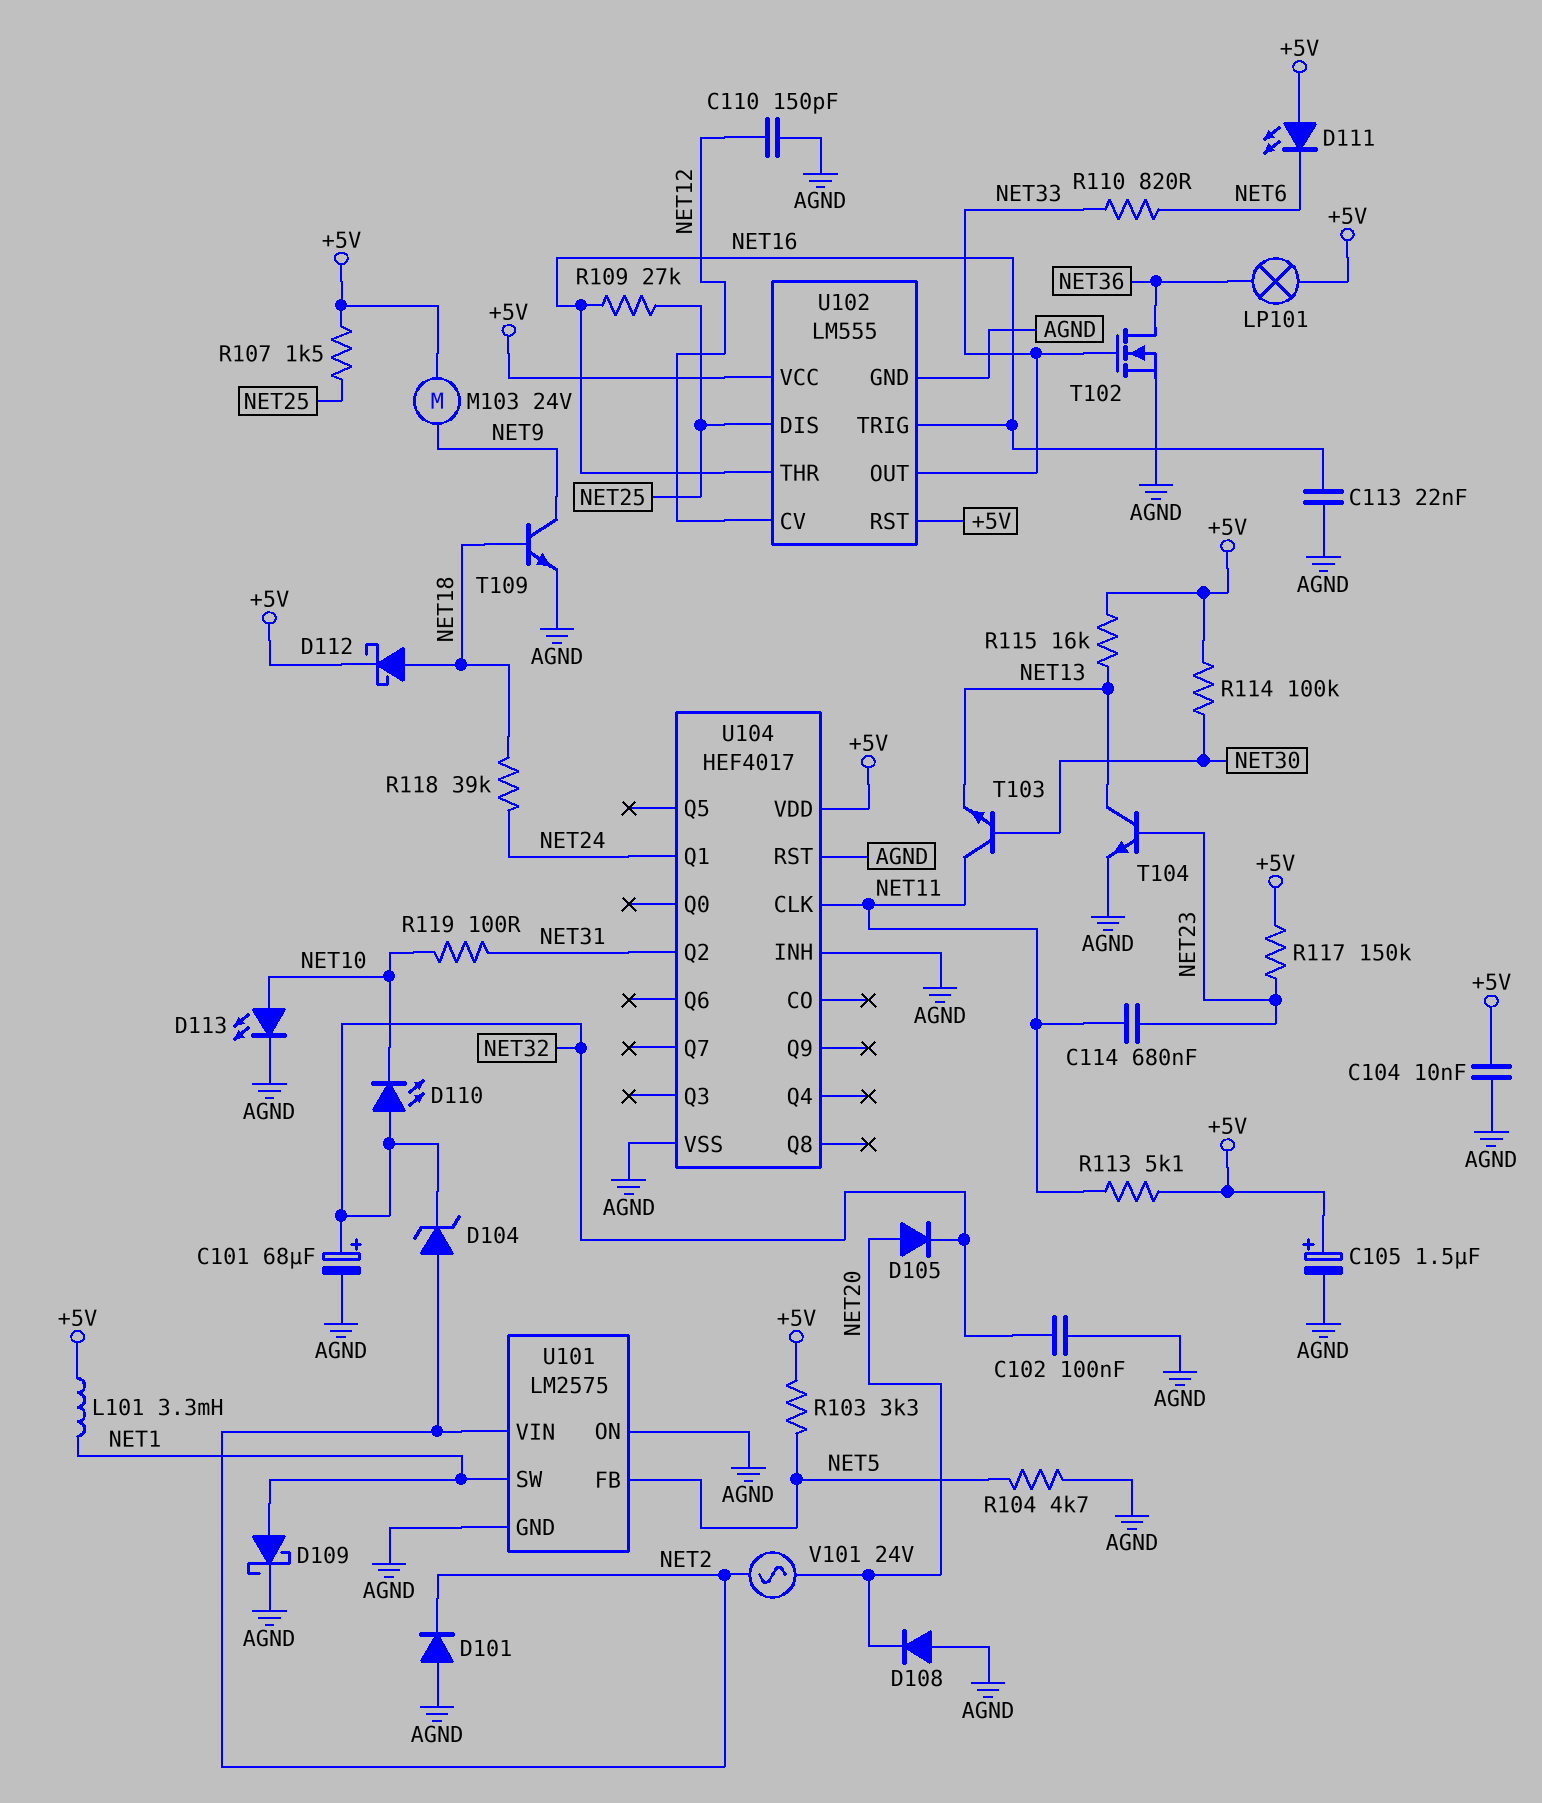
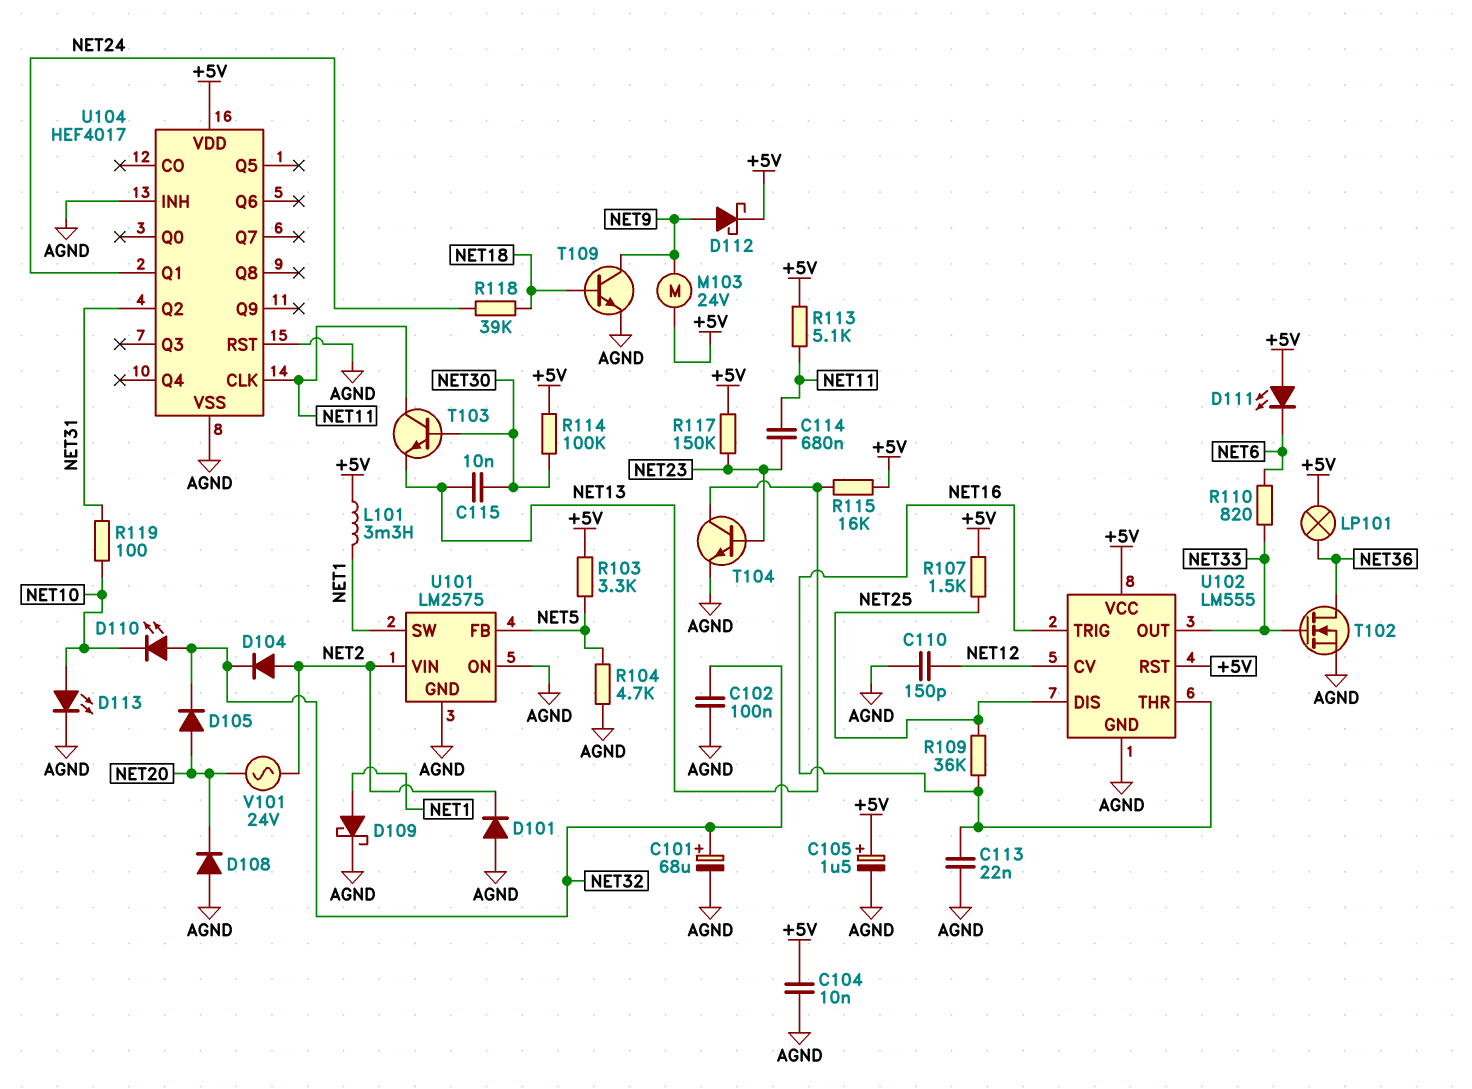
C115: none -> 10nF (NET13, NET30)
D104: zener (A NET2, K NET32) -> diode (A NET2, K NET32)
D112: schottky (A NET18, K +5V) -> schottky (A NET9, K +5V)
R109: 27k (NET16, NET25) -> 36k (NET16, NET25)

